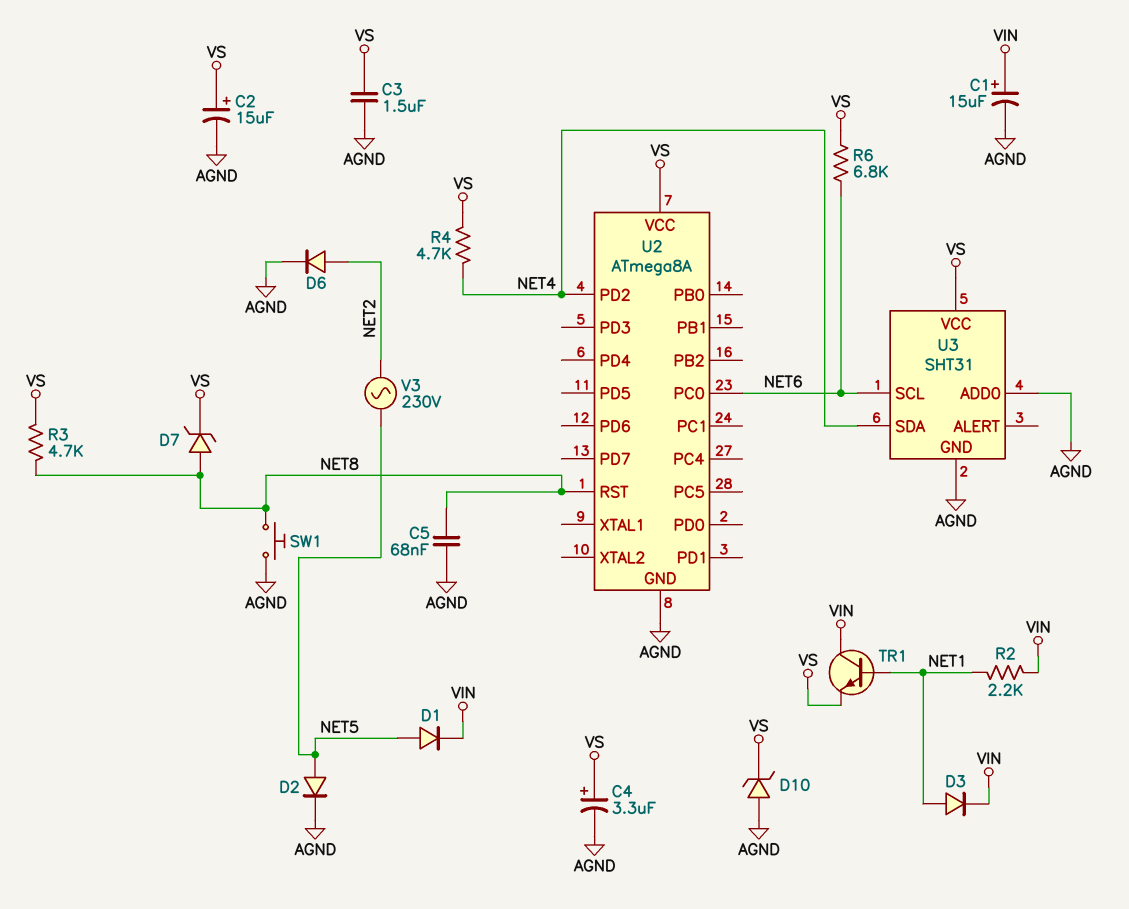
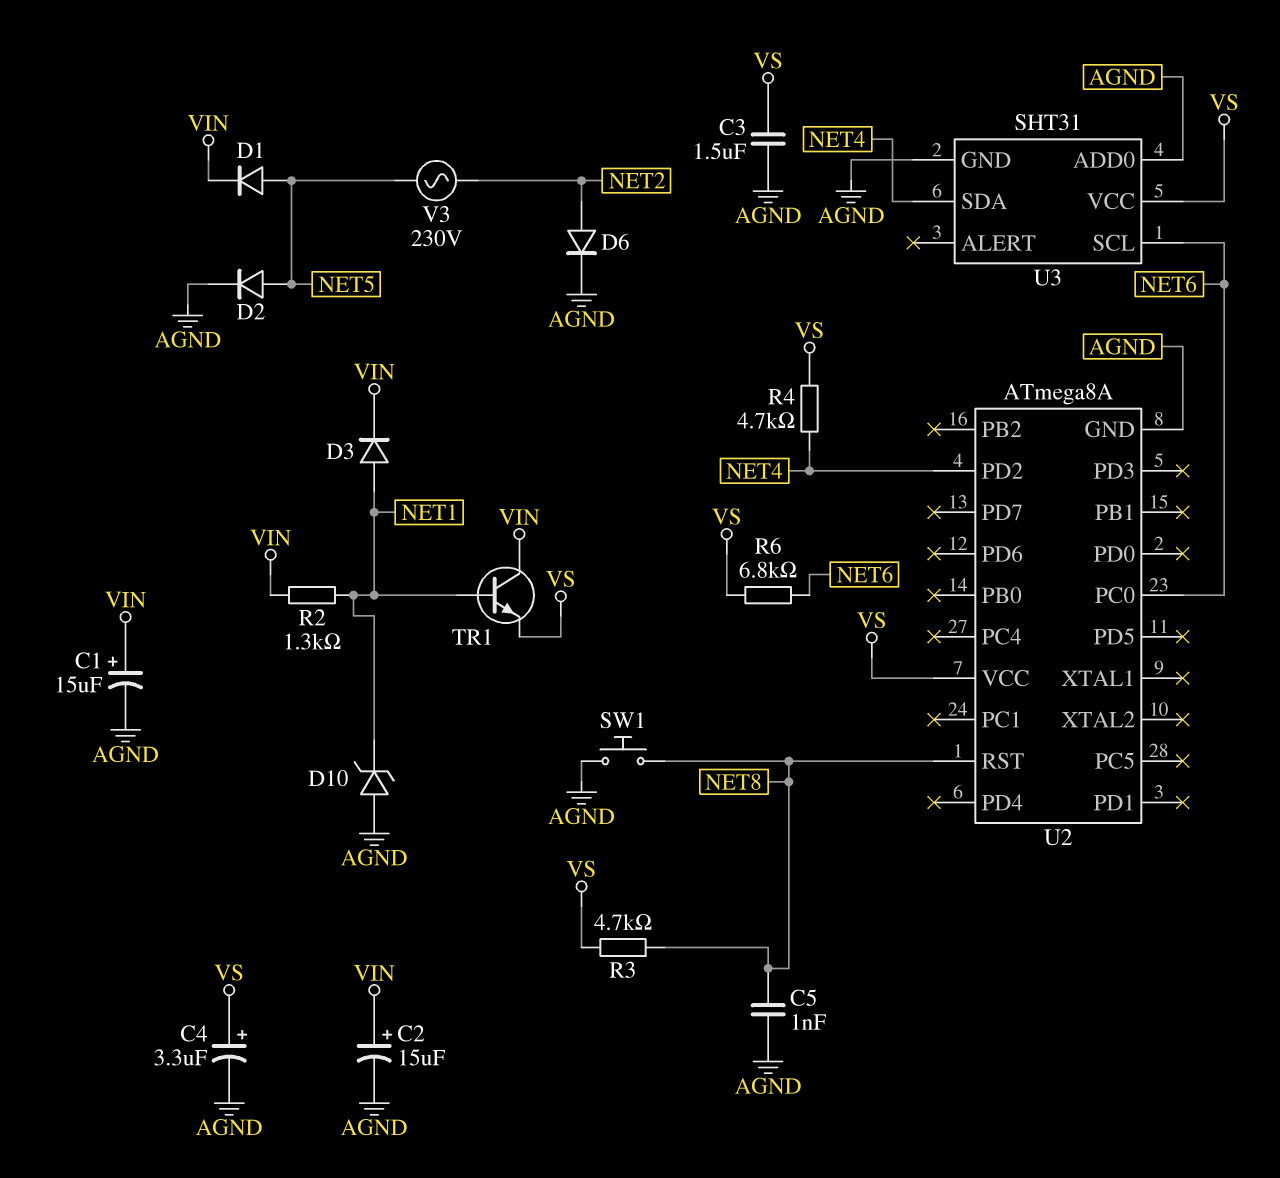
C2: 15uF (plus VS, minus AGND) -> 15uF (plus VIN, minus AGND)
C5: 68nF (AGND, NET8) -> 1nF (AGND, NET8)
D7: zener (A NET8, K VS) -> none
D10: zener (A AGND, K VS) -> zener (A AGND, K NET1)
R2: 2.2k (NET1, VIN) -> 1.3k (NET1, VIN)

